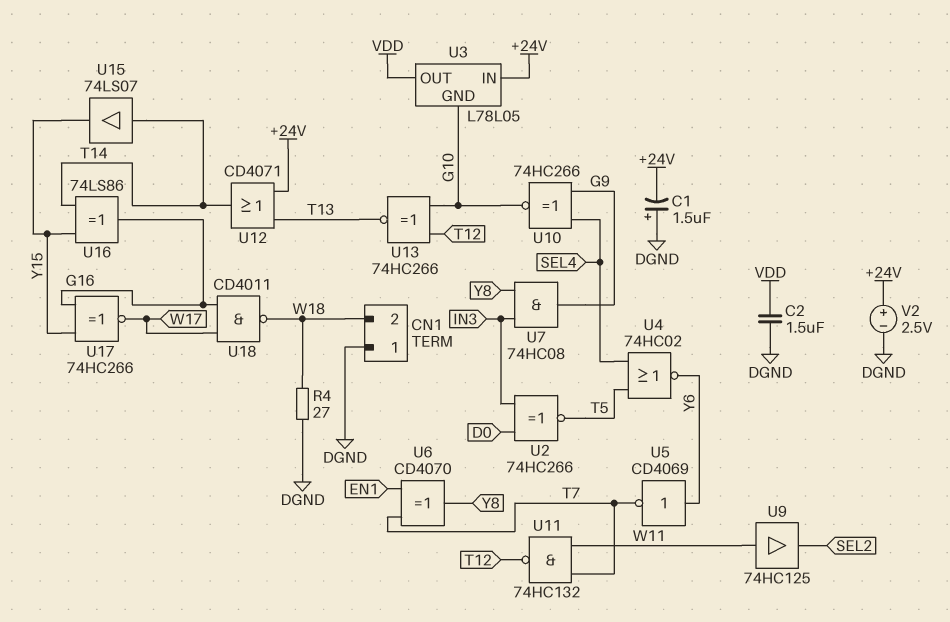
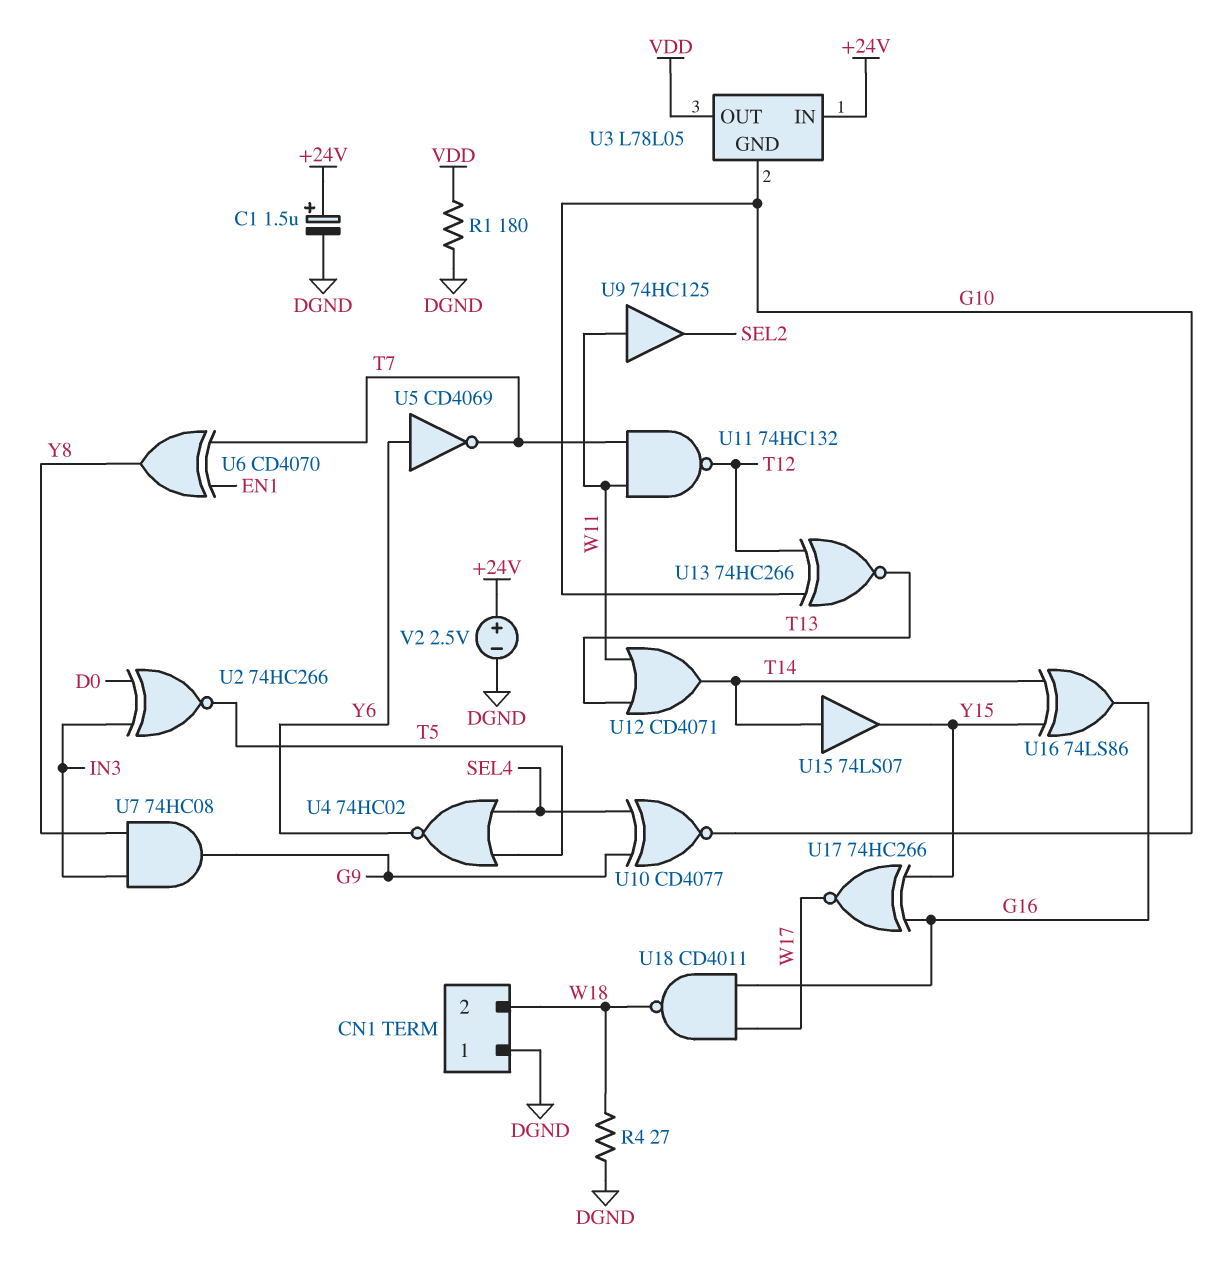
C1: 1.5uF (plus DGND, minus +24V) -> 1.5uF (plus +24V, minus DGND)
C2: 1.5uF (DGND, VDD) -> none
R1: none -> 180 (DGND, VDD)
U10: XNOR 74HC266 (in G9, in SEL4, out G10) -> XNOR CD4077 (in G9, in SEL4, out G10)
U12: OR CD4071 (in +24V, in T13, out T14) -> OR CD4071 (in T13, in W11, out T14)

